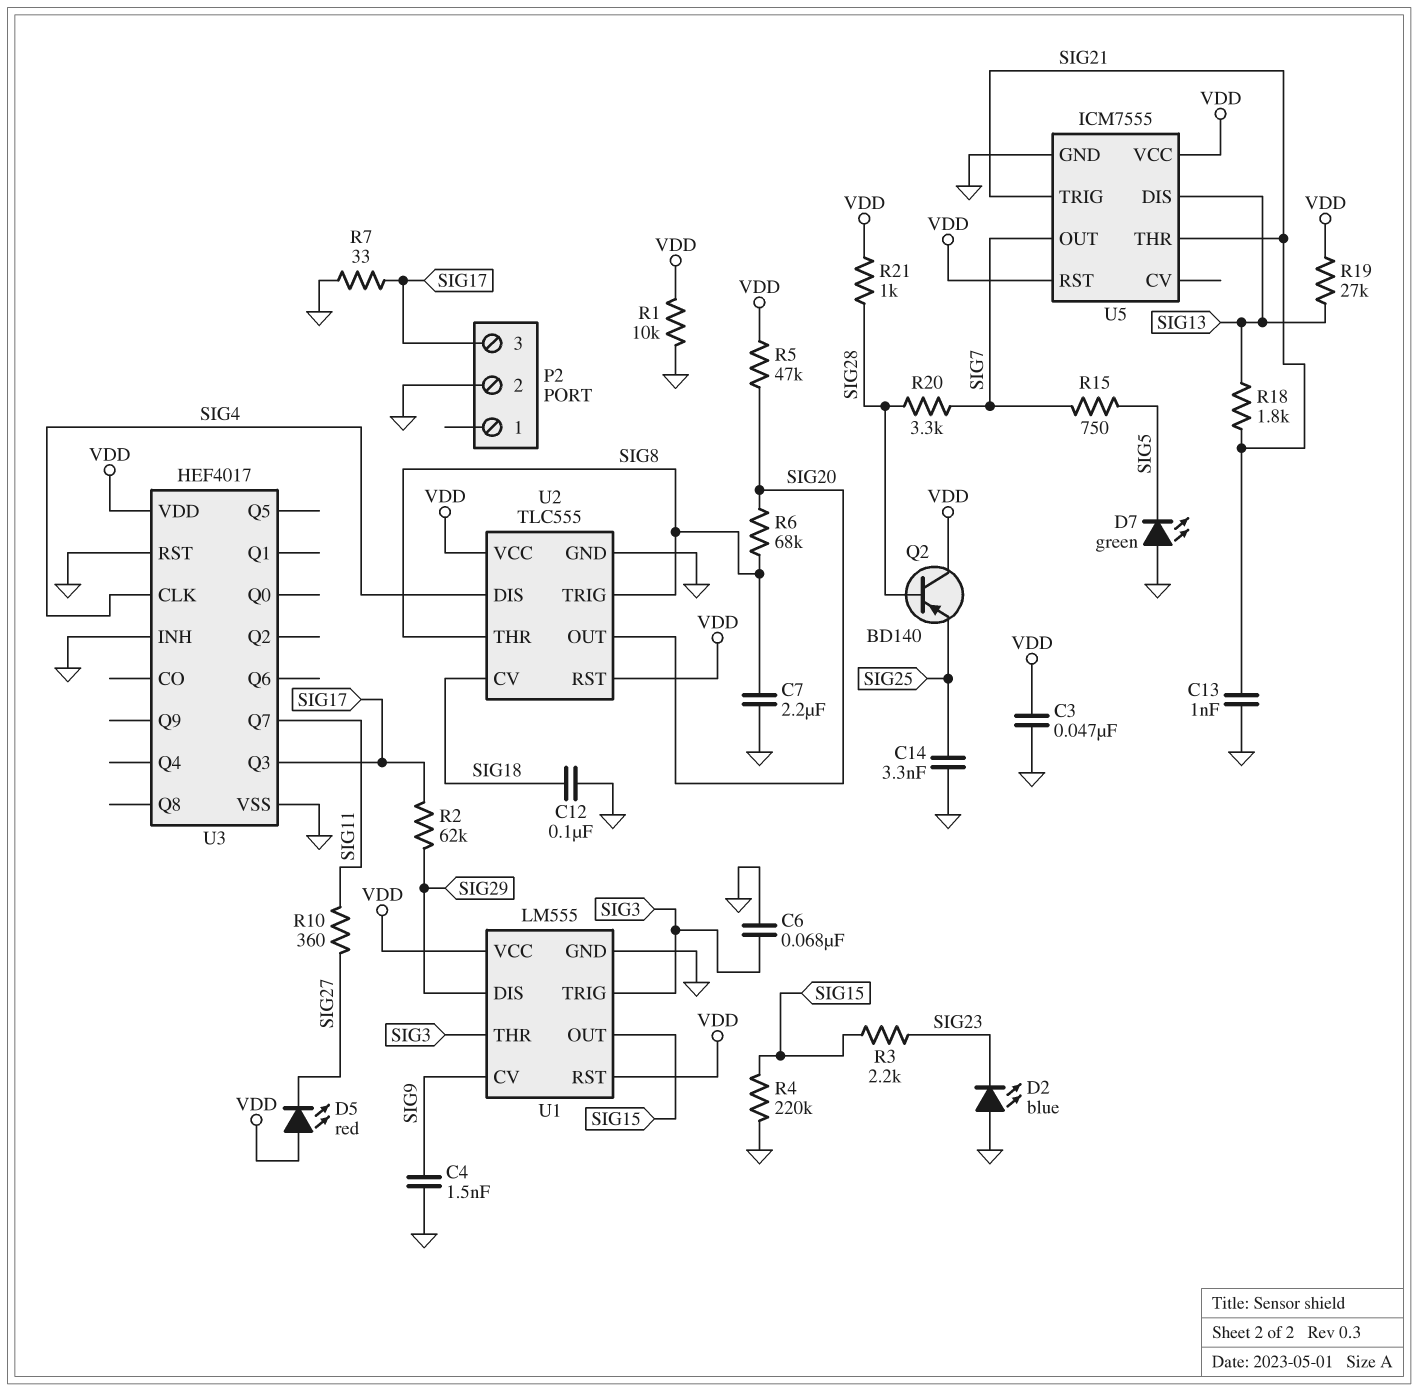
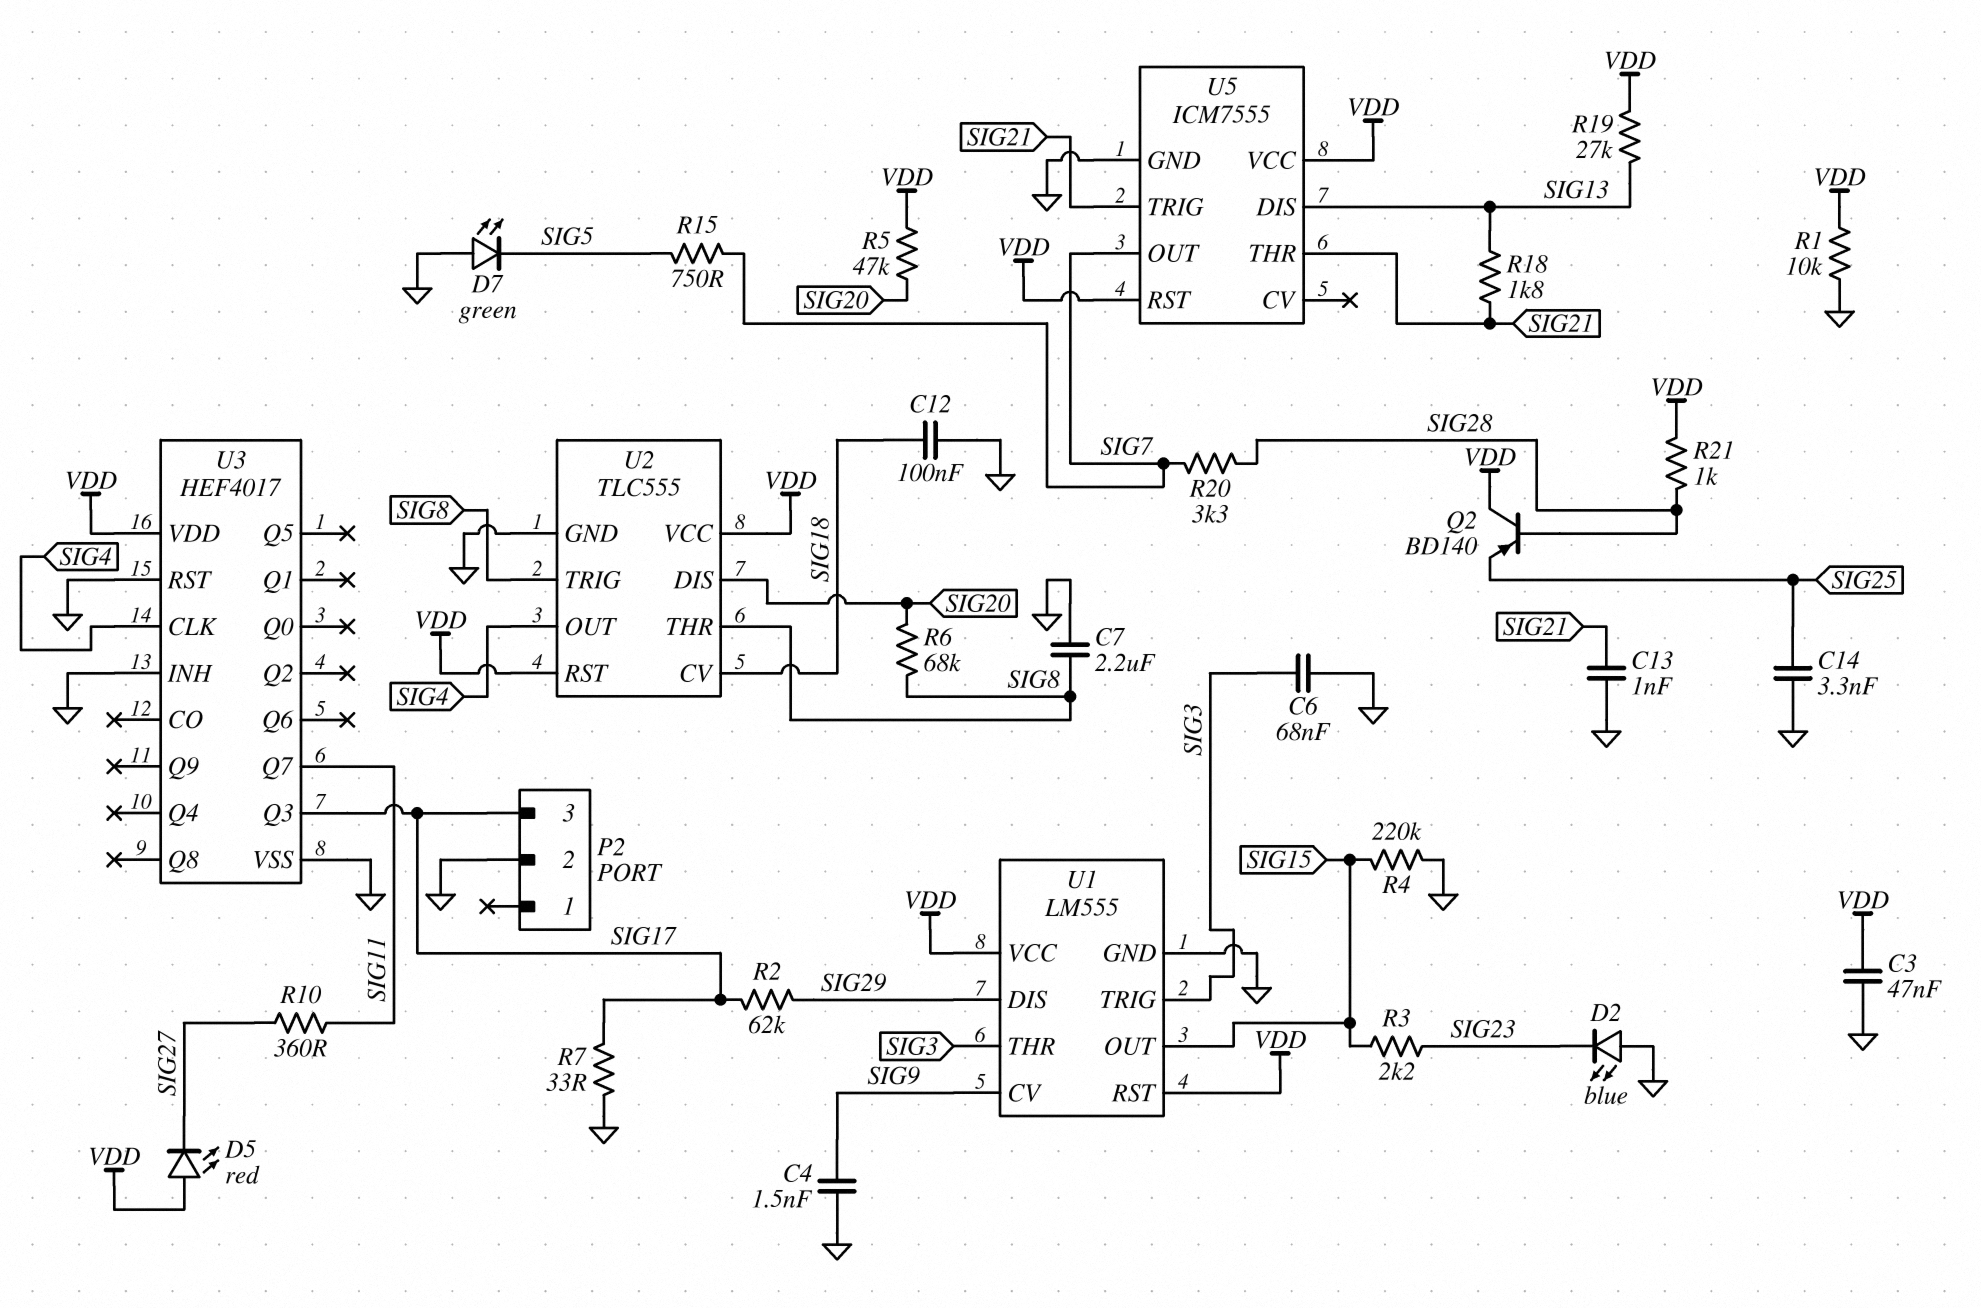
U2 pin DIS: SIG4 -> SIG20
U2 pin OUT: SIG20 -> SIG4

